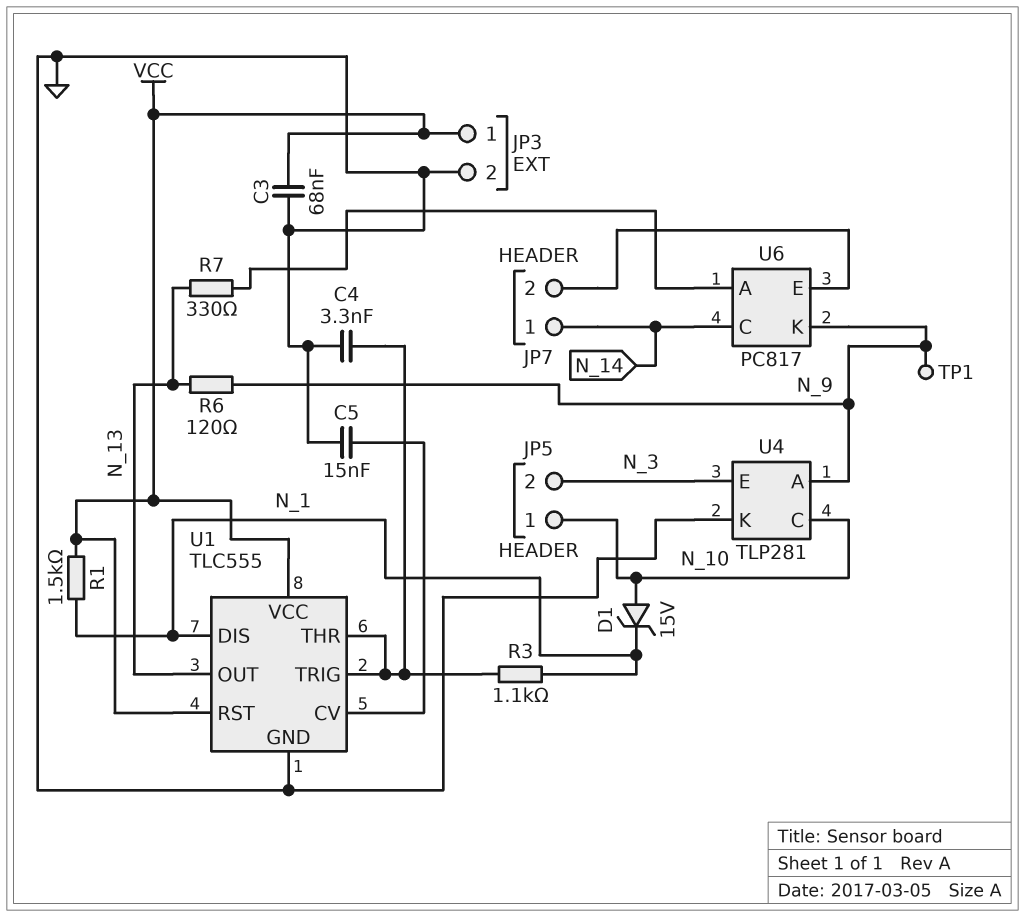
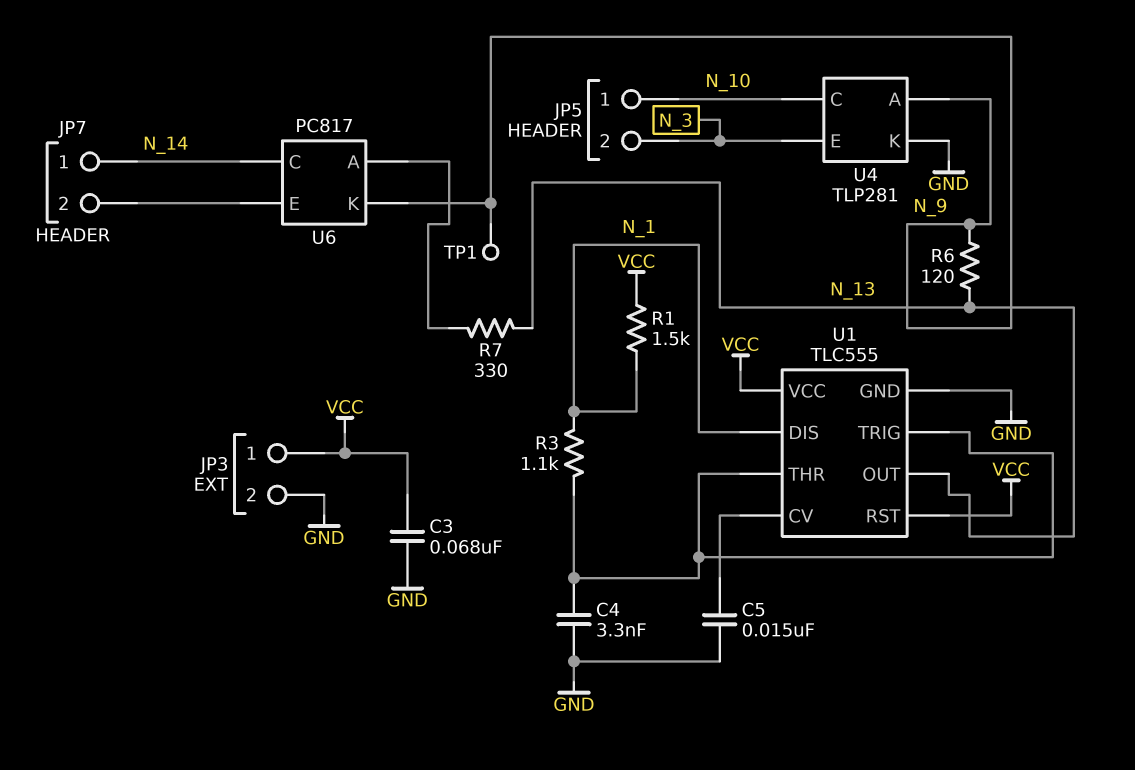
D1: zener 15V (A N_10, K N_1) -> none

